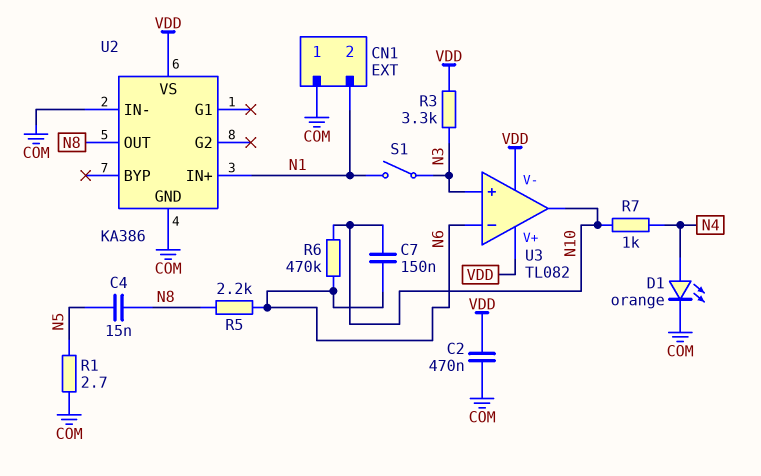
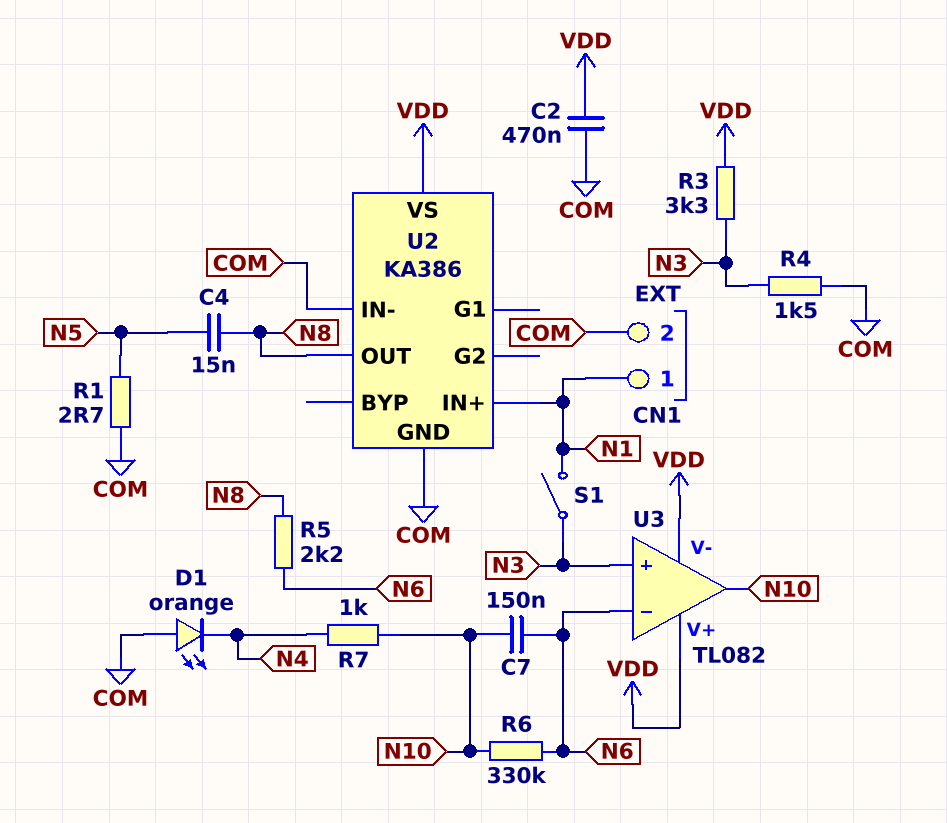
CN1 pin 1: COM -> N1
CN1 pin 2: N1 -> COM
D1: LED orange (A N4, K COM) -> LED orange (A COM, K N4)
R4: none -> 1.5k (COM, N3)
R6: 470k (N6, N10) -> 330k (N6, N10)

